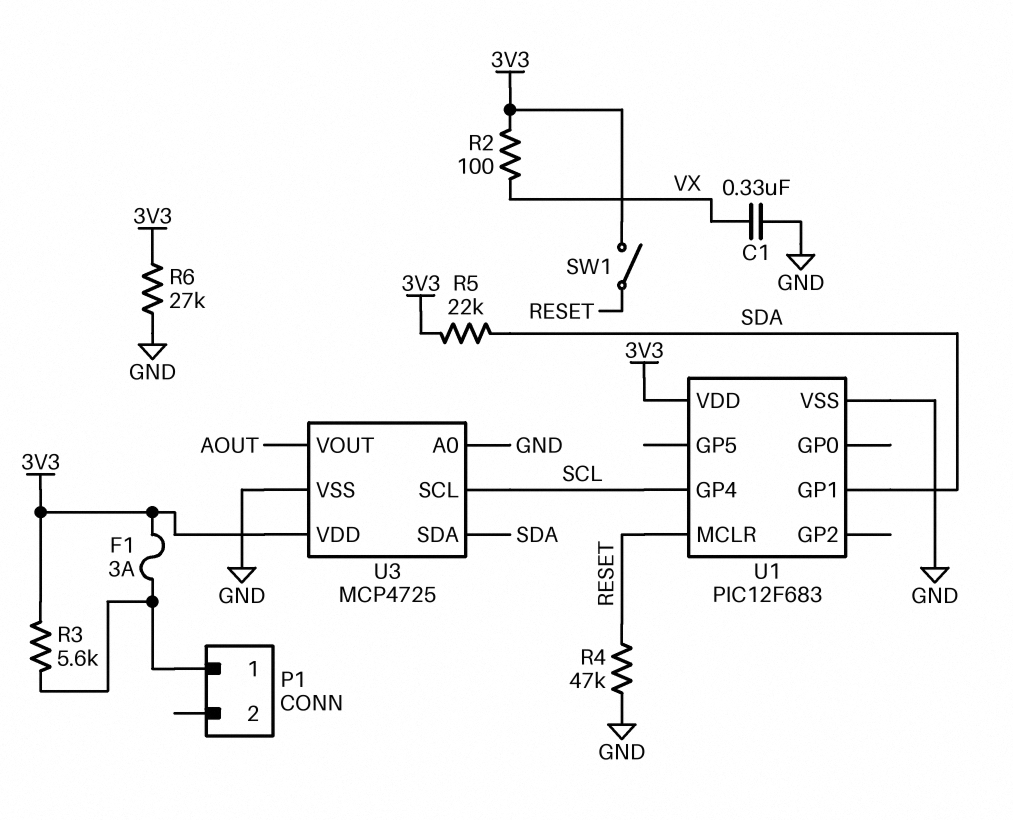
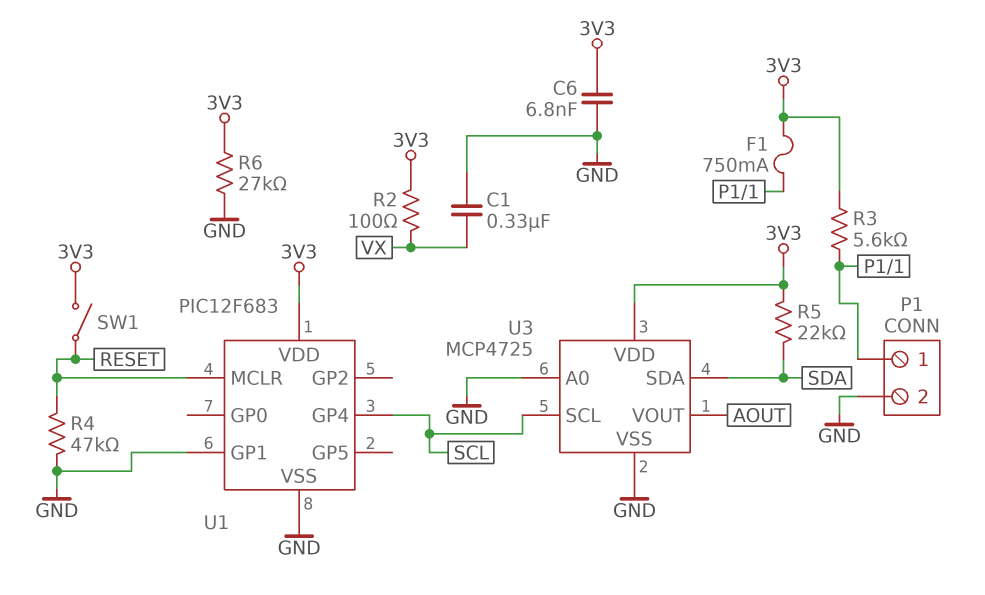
C6: none -> 6.8nF (3V3, GND)
F1: 3A (3V3, P1/1) -> 750mA (3V3, P1/1)
P1 pin 2: none -> GND
U1 pin GP1: SDA -> GND

